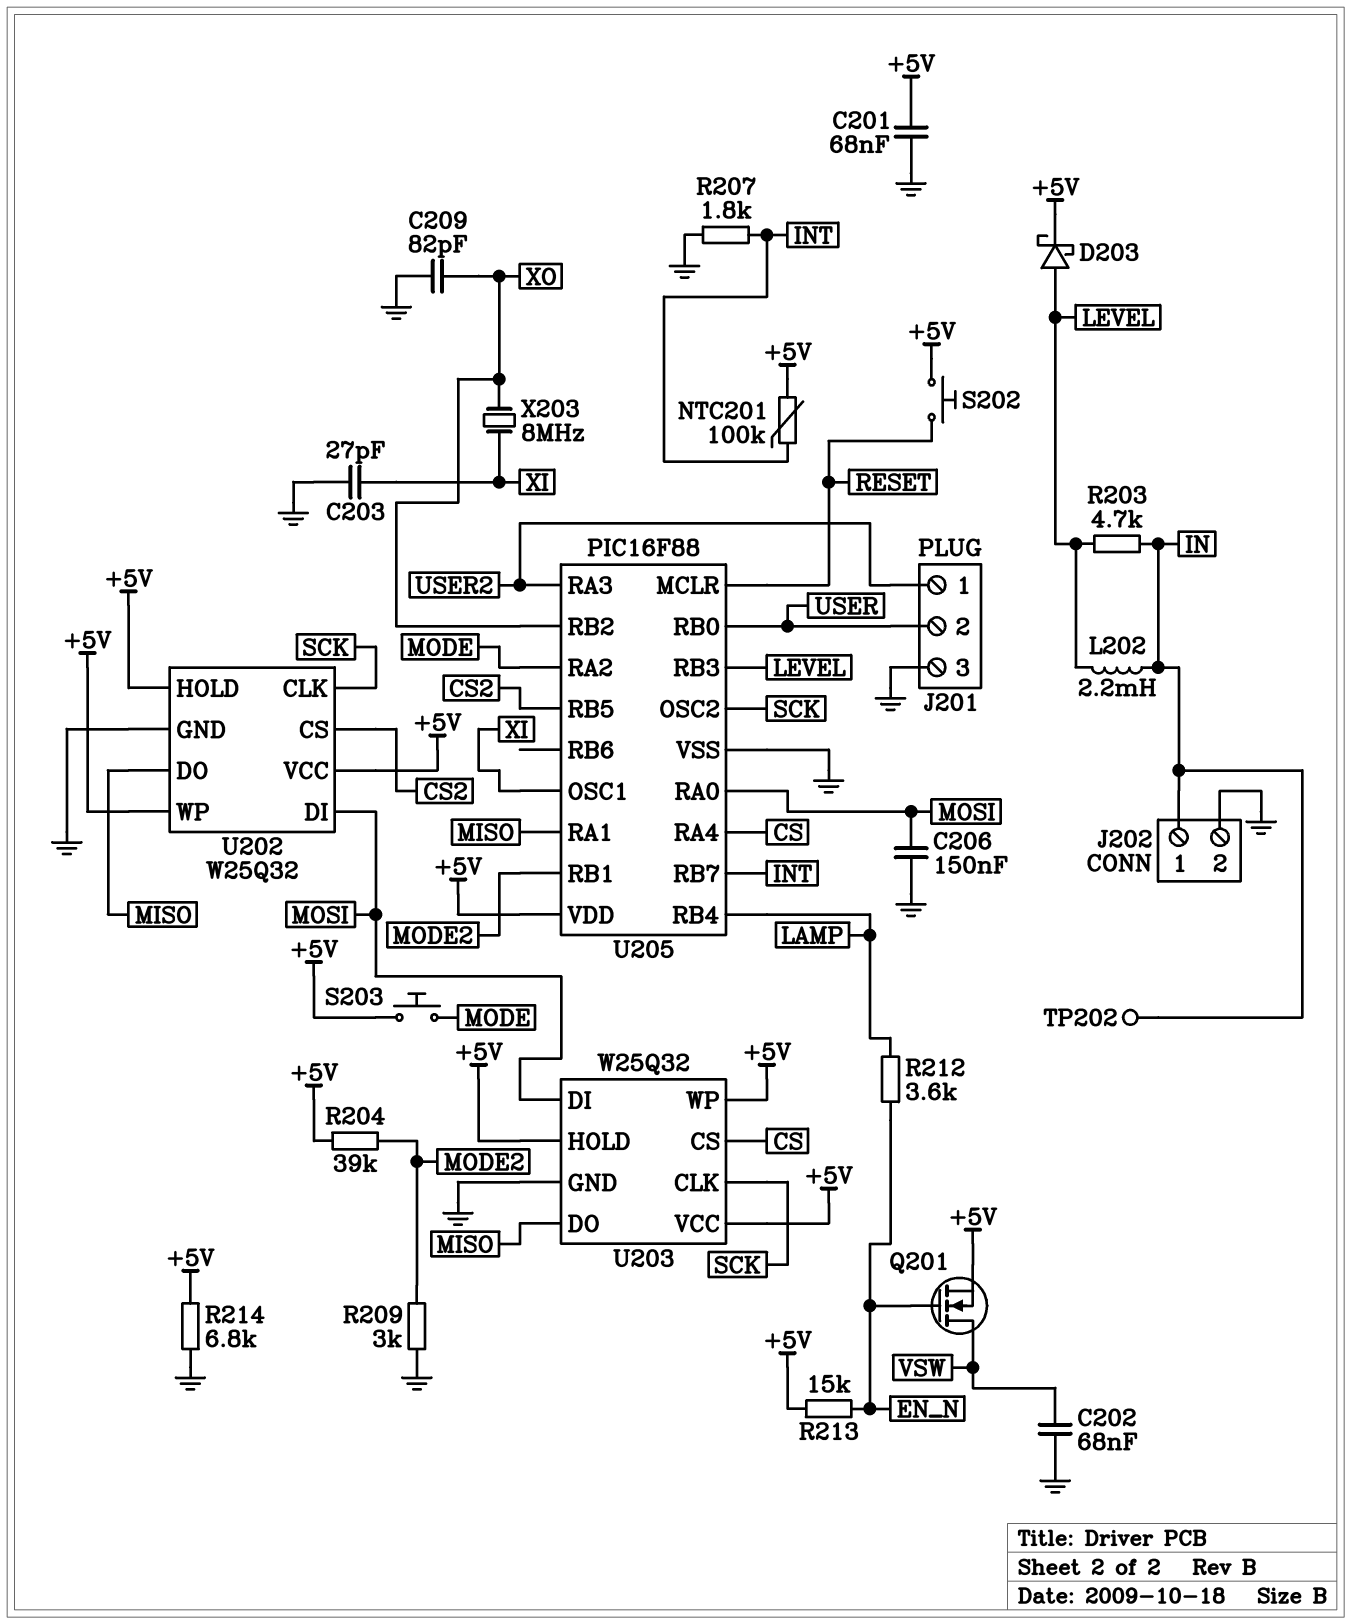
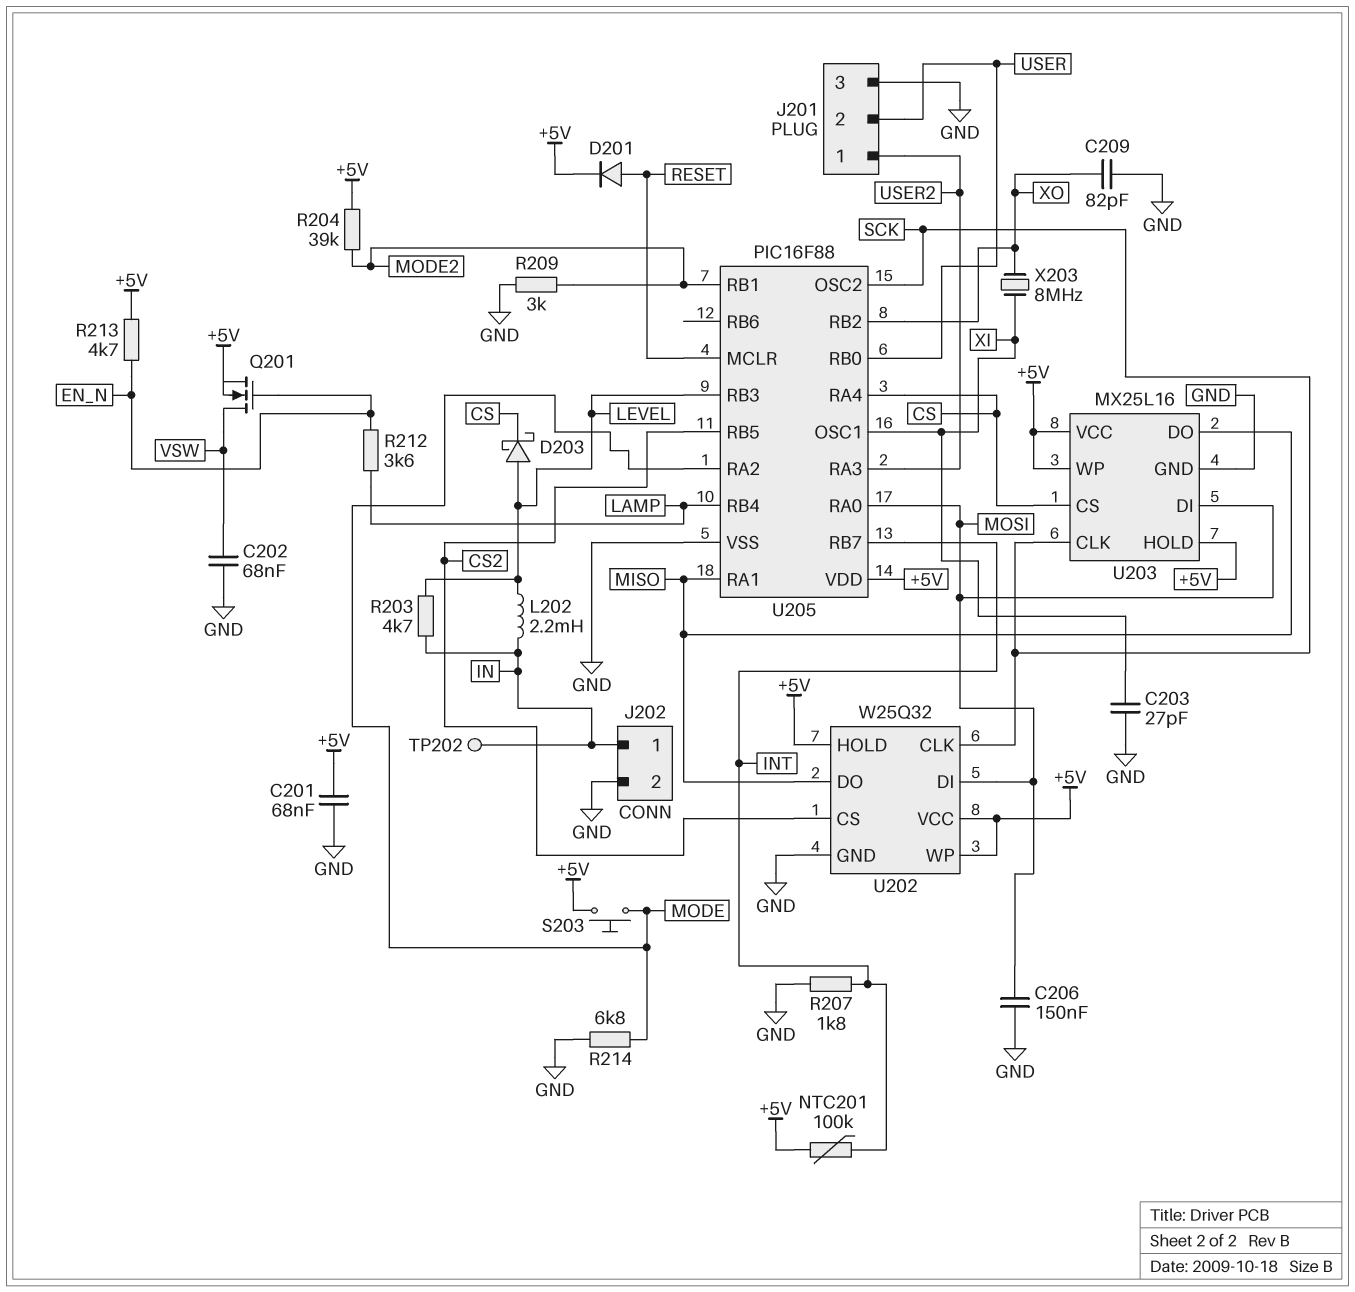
D201: none -> diode (A RESET, K +5V)
D203: schottky (A LEVEL, K +5V) -> schottky (A LEVEL, K CS)
R213: 15k (+5V, EN_N) -> 4.7k (+5V, EN_N)
R214: 6.8k (+5V, GND) -> 6.8k (GND, MODE)
S202: button (+5V, RESET) -> none
U203: W25Q32 -> MX25L16

